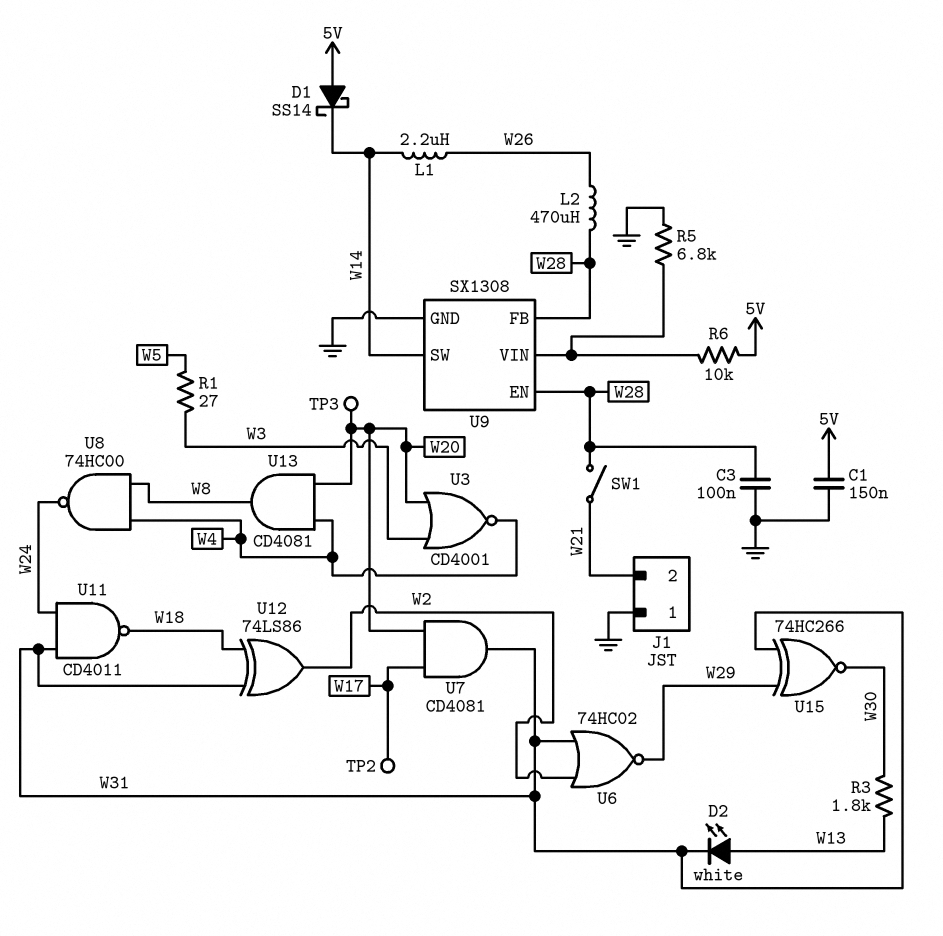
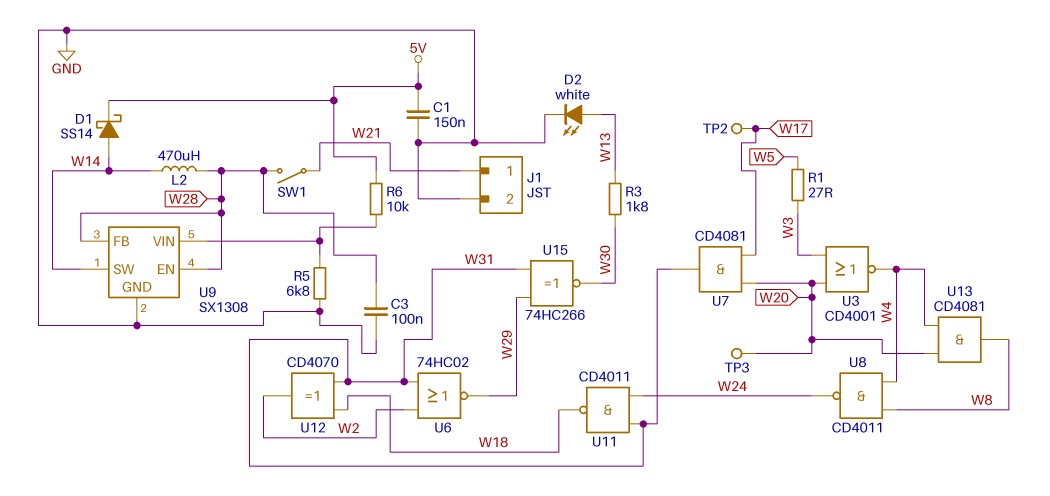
D1: schottky SS14 (A 5V, K W14) -> schottky SS14 (A W14, K 5V)
D2: LED white (A W13, K W31) -> LED white (A W13, K GND)
J1 pin 1: GND -> W21
J1 pin 2: W21 -> GND
L1: 2.2uH (W14, W26) -> none
L2: 470uH (W26, W28) -> 470uH (W14, W28)
U8: NAND 74HC00 (in W4, in W8, out W24) -> NAND CD4011 (in W4, in W8, out W24)
U12: XOR 74LS86 (in W18, in W31, out W2) -> XOR CD4070 (in W18, in W31, out W2)

